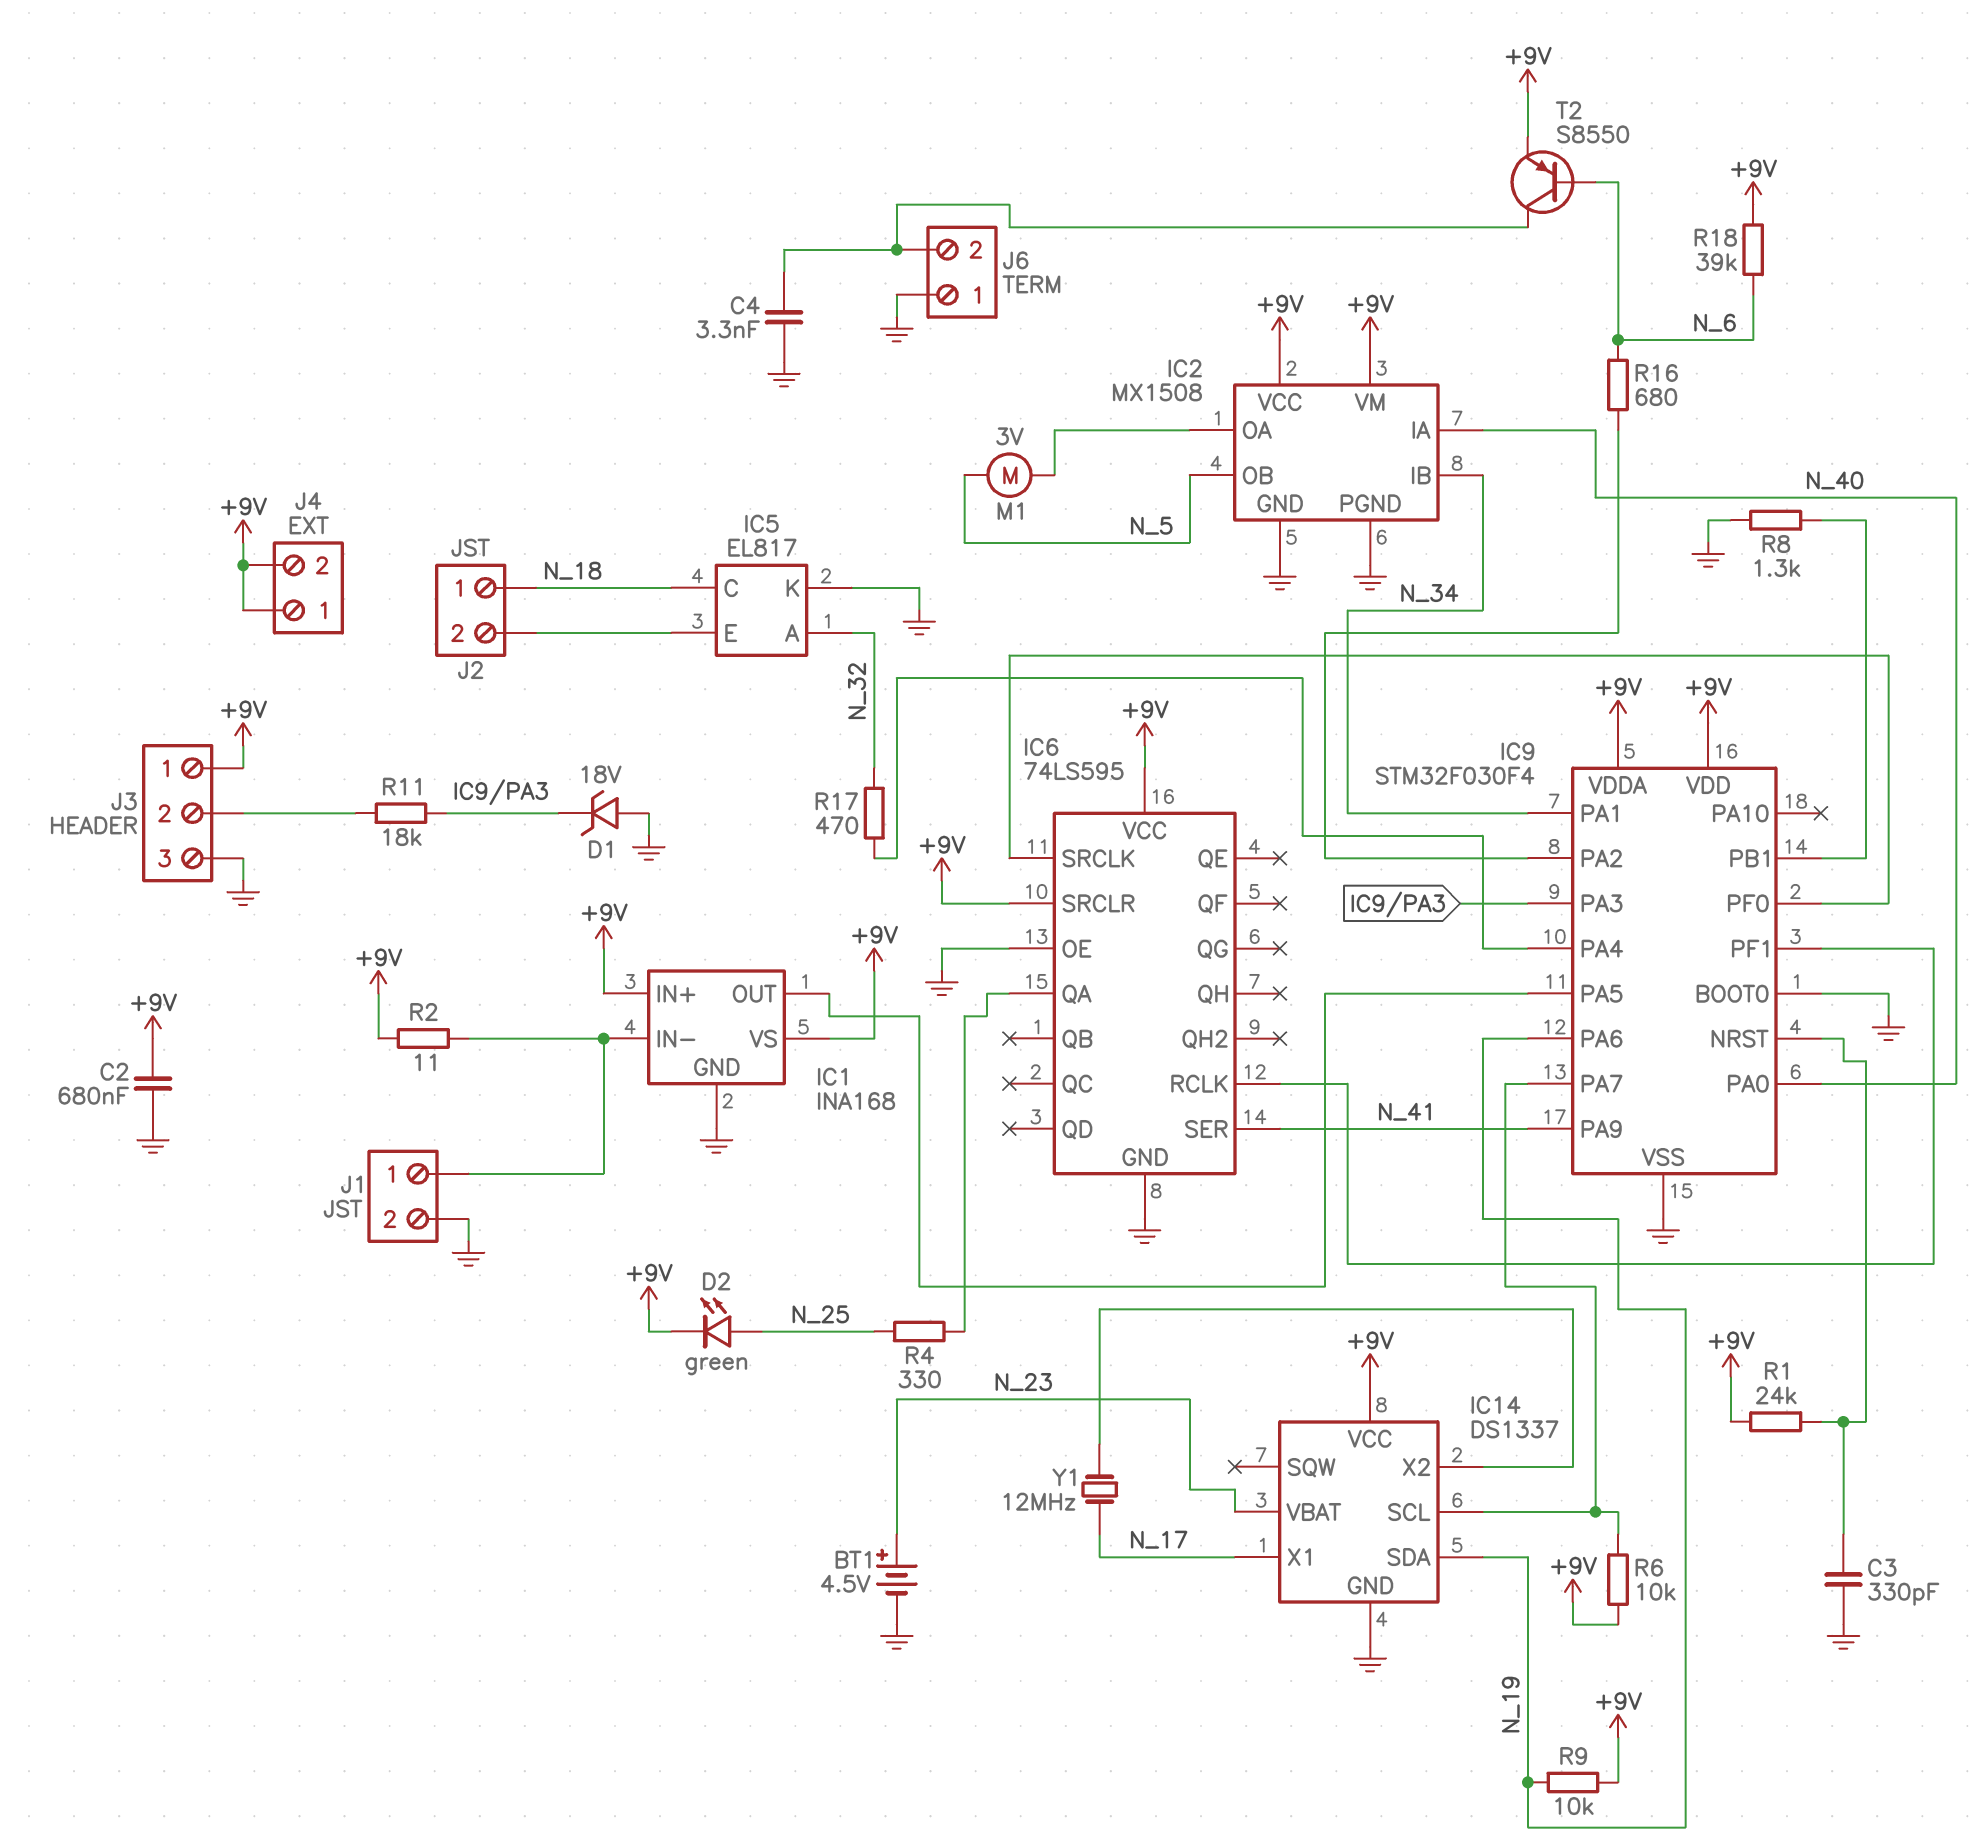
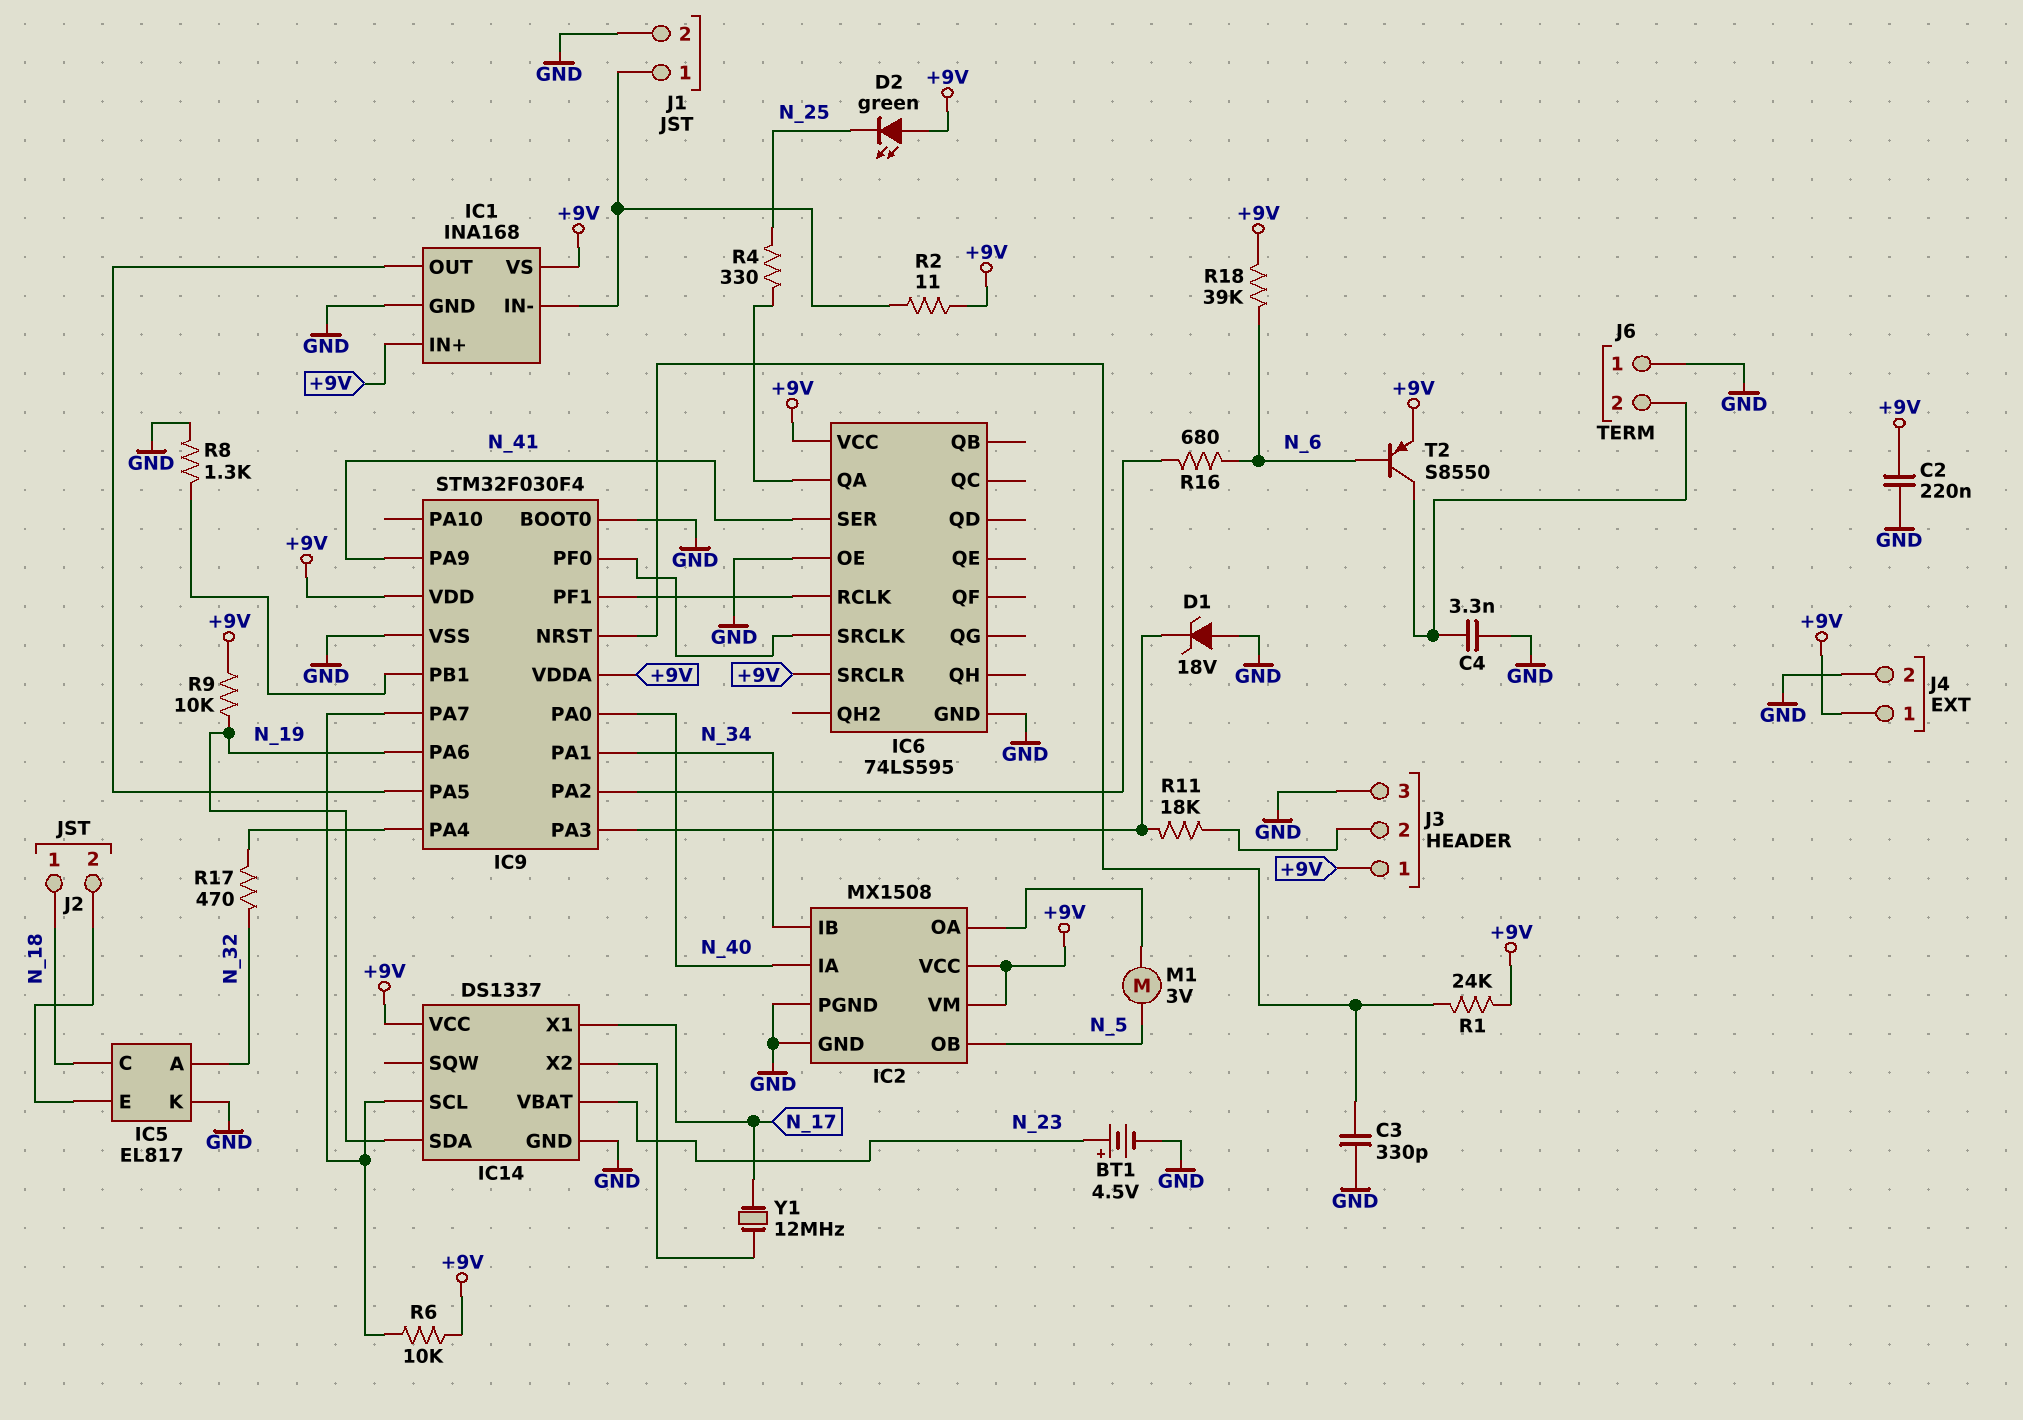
C2: 680nF (+9V, GND) -> 220nF (+9V, GND)
D2: LED green (A N_25, K +9V) -> LED green (A +9V, K N_25)
J4 pin 2: +9V -> GND

